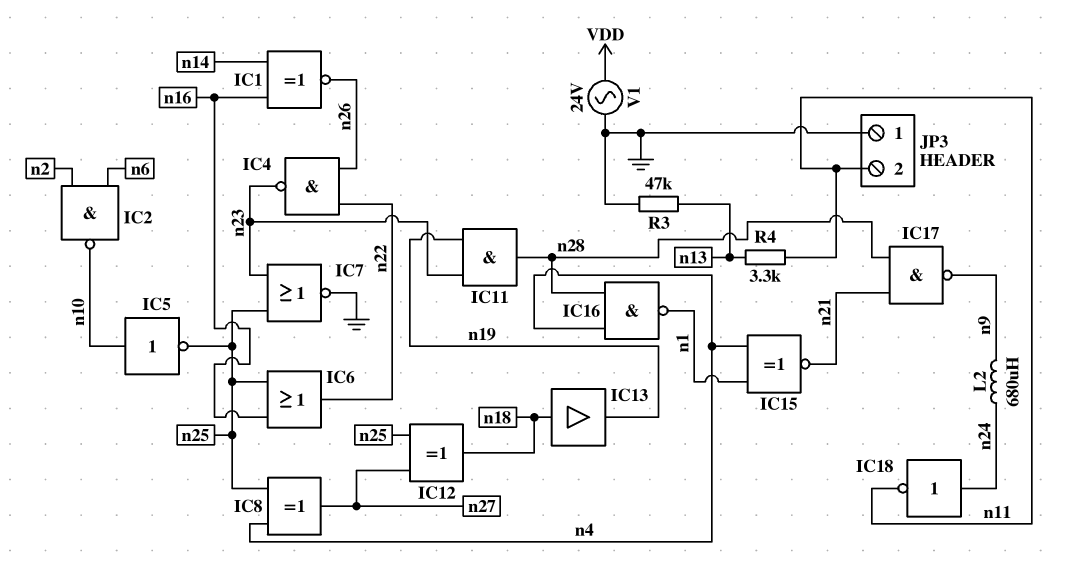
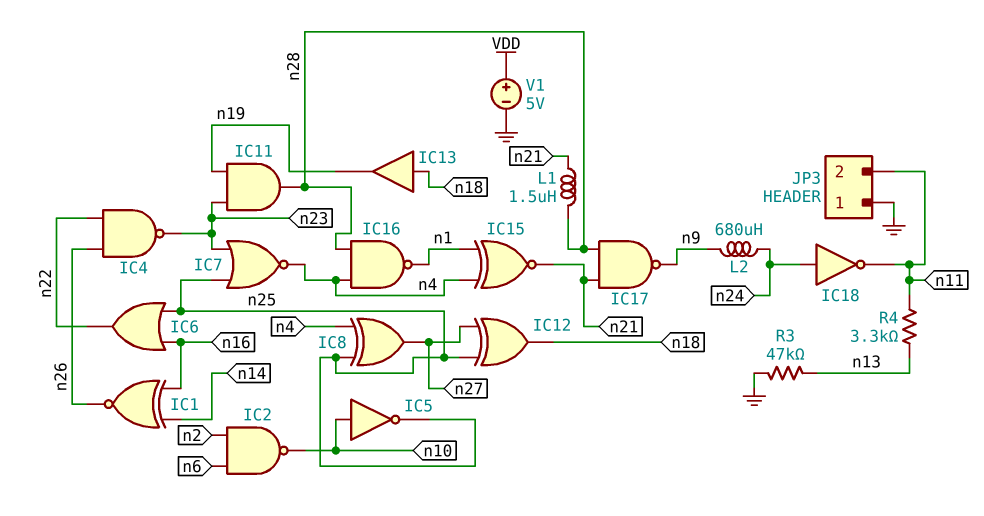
IC7: NOR (in n23, in n25, out GND) -> NOR (in n23, in n25, out n4)
L1: none -> 1.5uH (n21, n28)
V1: AC 24V (GND, VDD) -> 5V (plus VDD, minus GND)

